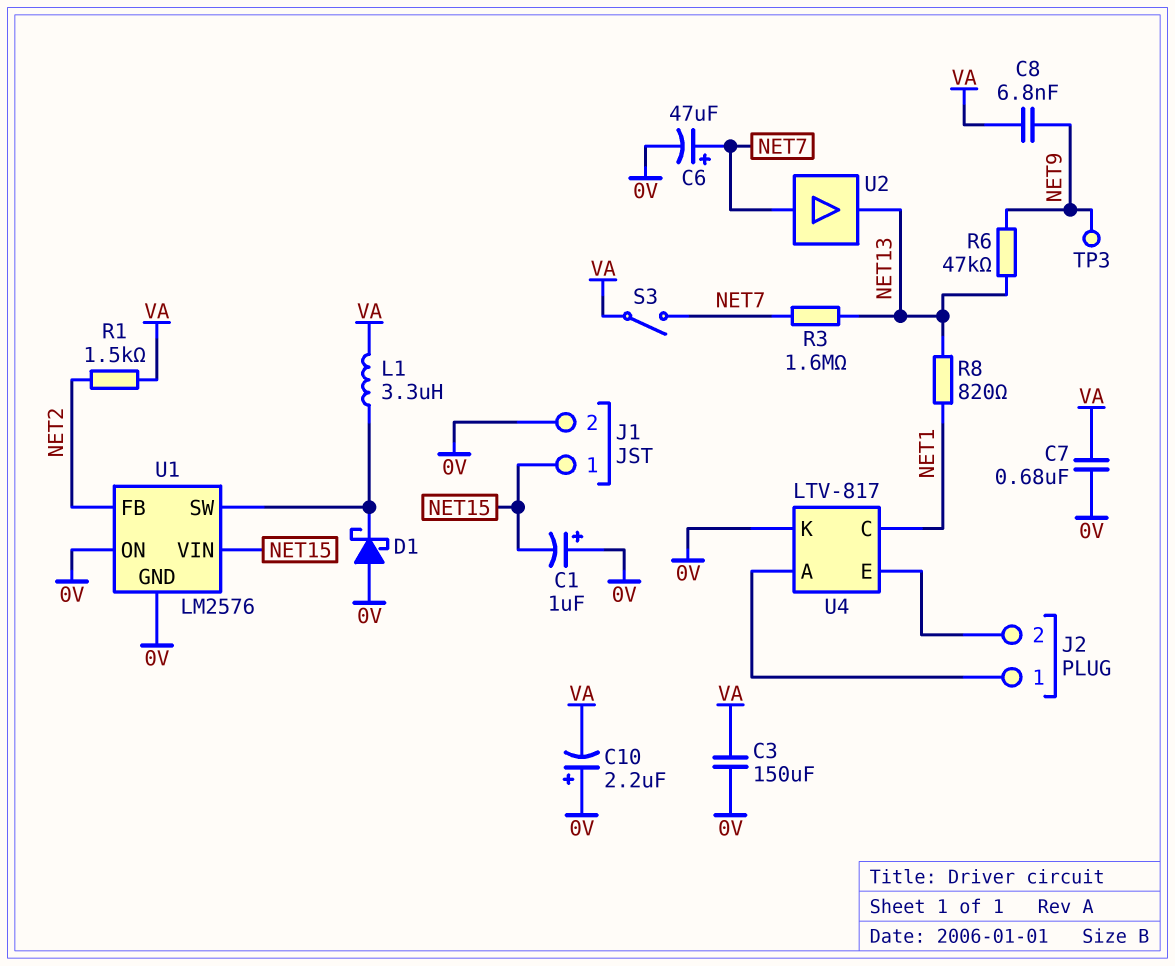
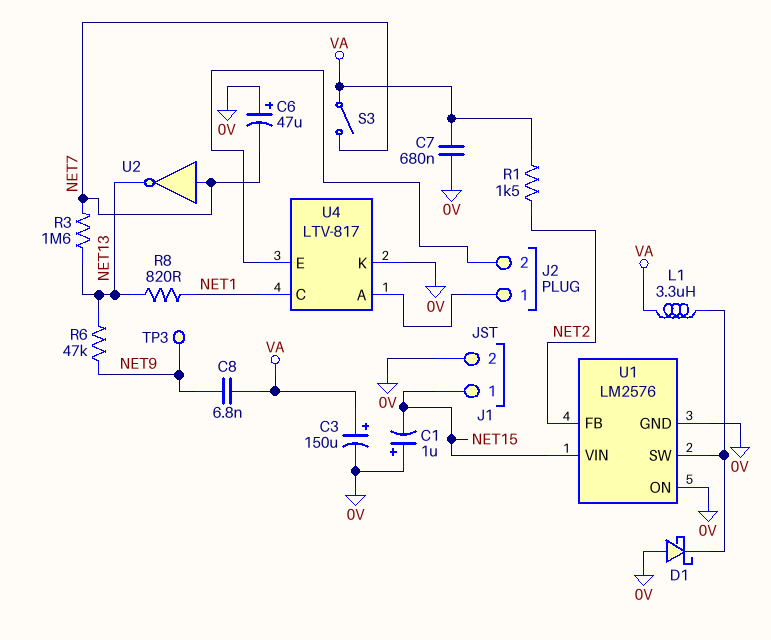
C3: 150uF (0V, VA) -> 150uF (plus VA, minus 0V)
C6: 47uF (plus NET7, minus 0V) -> 47uF (plus 0V, minus NET7)
C10: 2.2uF (plus 0V, minus VA) -> none
U2: buffer (in NET7, out NET13) -> NOT (in NET7, out NET13)

